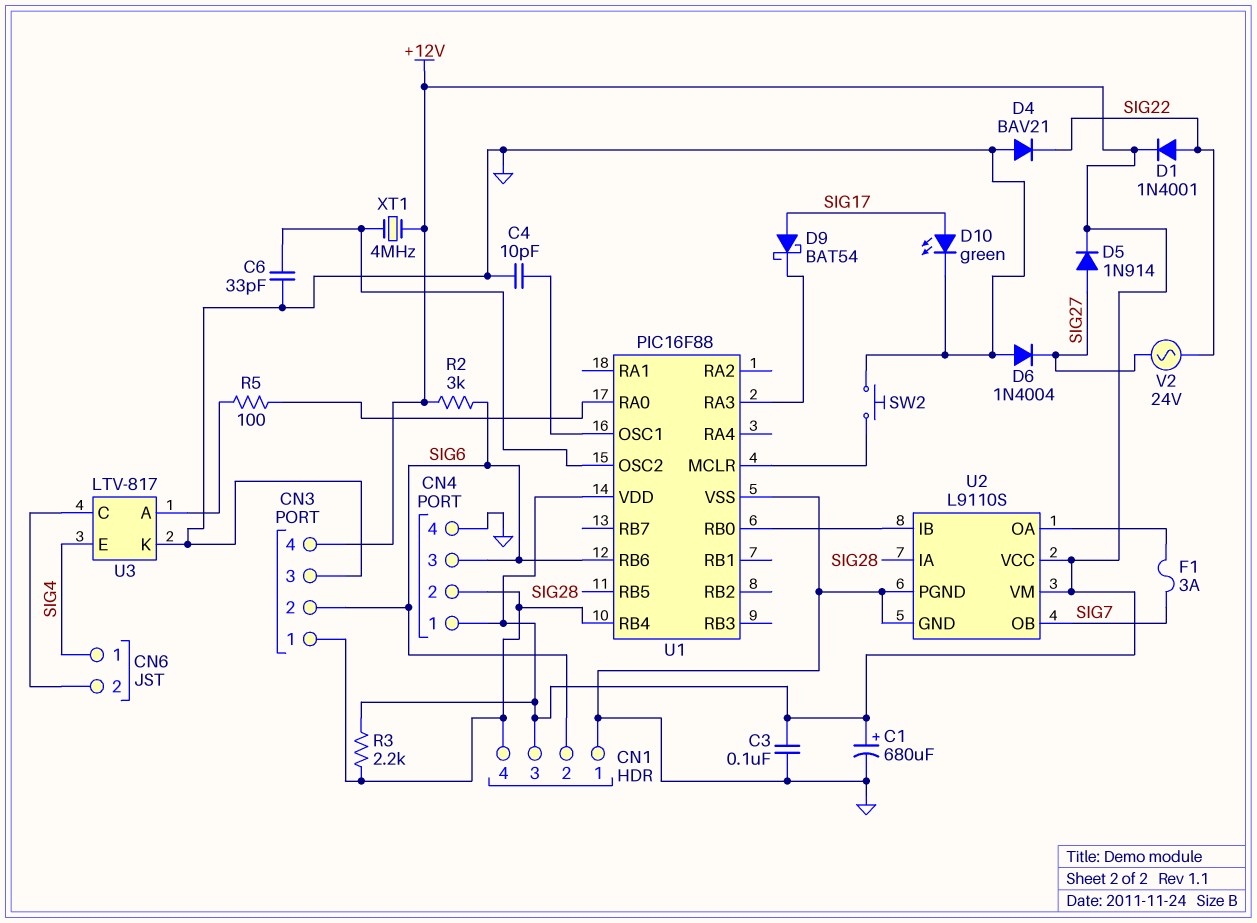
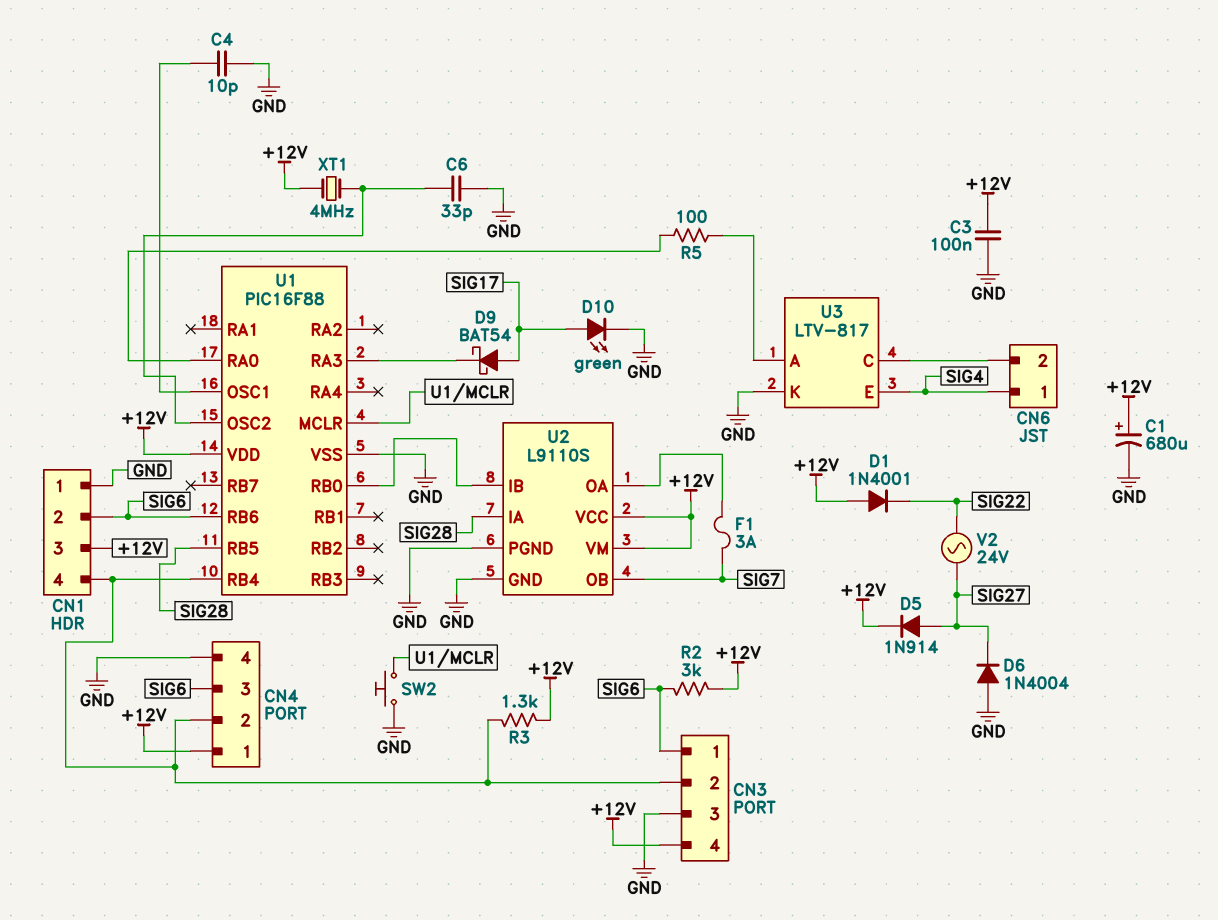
CN3 pin 1: CN1/4 -> SIG6
CN3 pin 2: SIG6 -> CN1/4
D1: diode 1N4001 (A SIG22, K +12V) -> diode 1N4001 (A +12V, K SIG22)
D4: diode BAV21 (A GND, K SIG22) -> none
R3: 2.2k (+12V, CN1/4) -> 1.3k (+12V, CN1/4)

